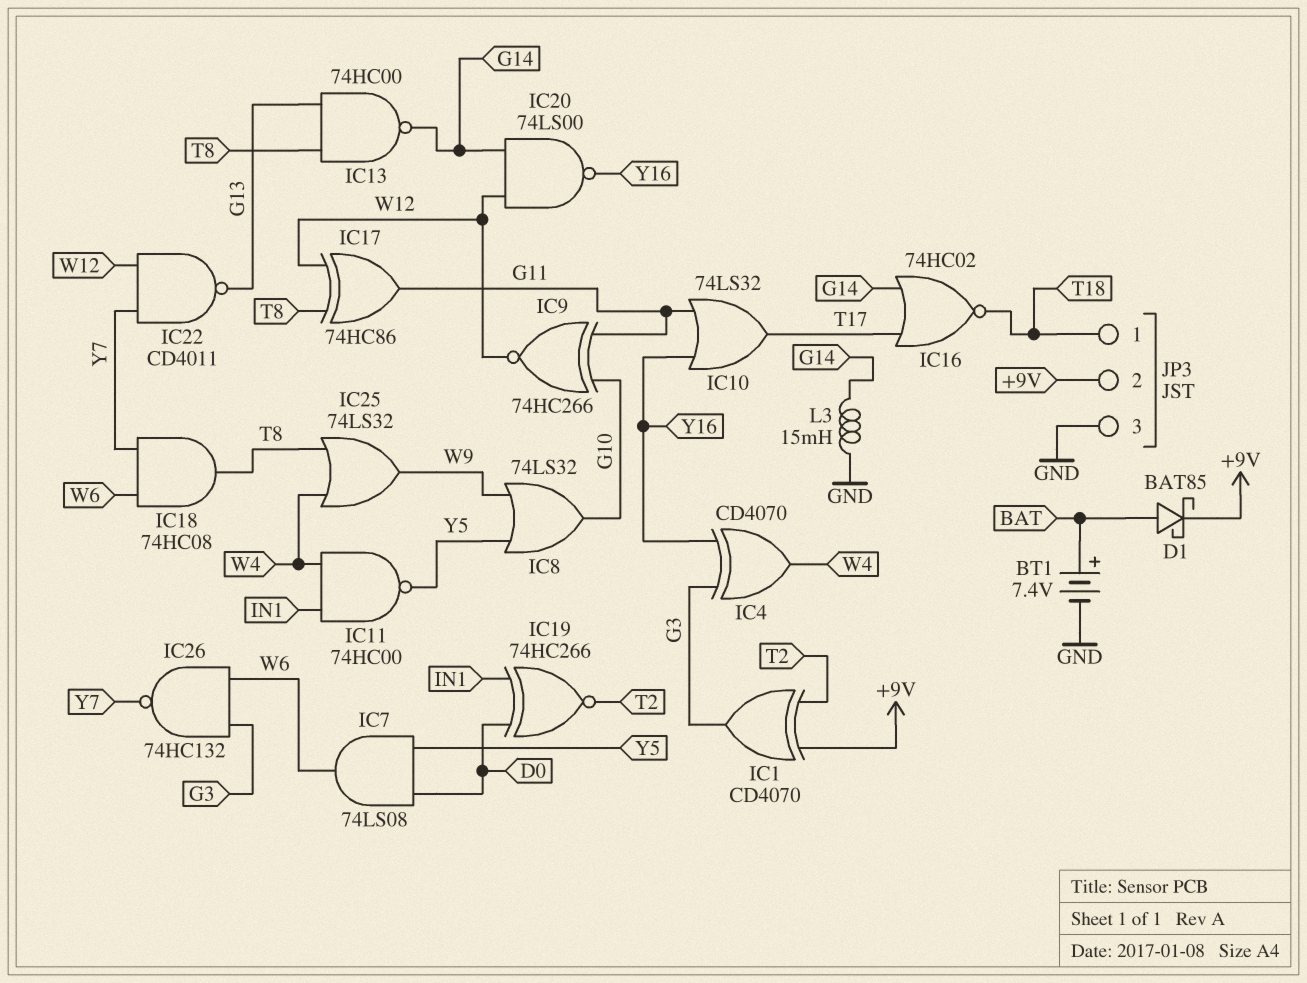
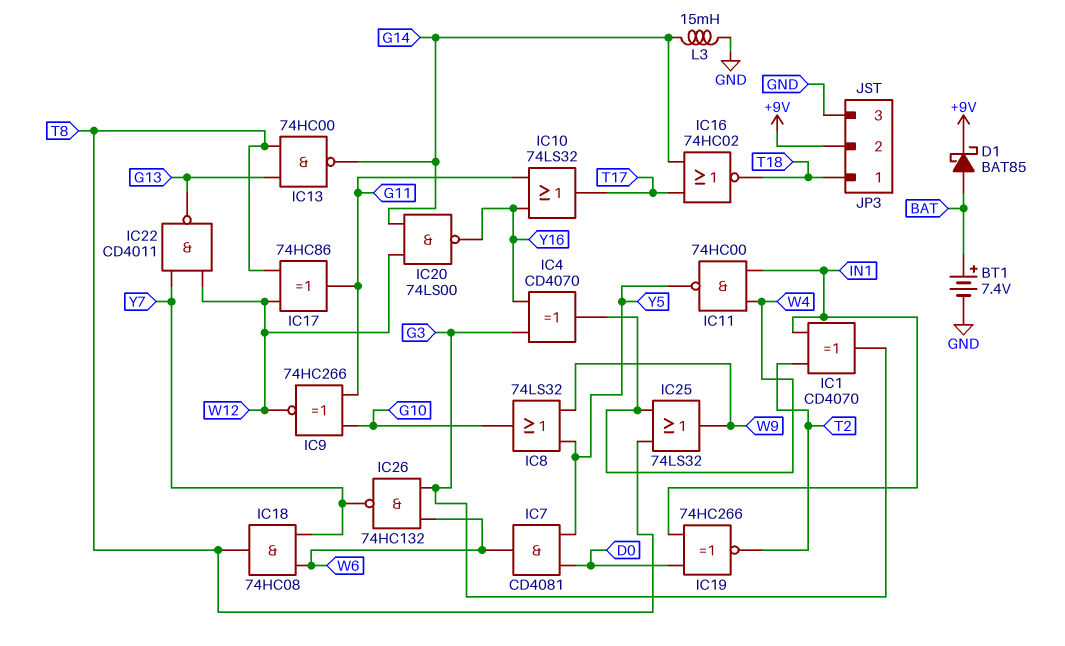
IC1: XOR CD4070 (in +9V, in T2, out G3) -> XOR CD4070 (in IN1, in T2, out G3)
IC7: AND 74LS08 (in D0, in Y5, out W6) -> AND CD4081 (in D0, in Y5, out W6)

